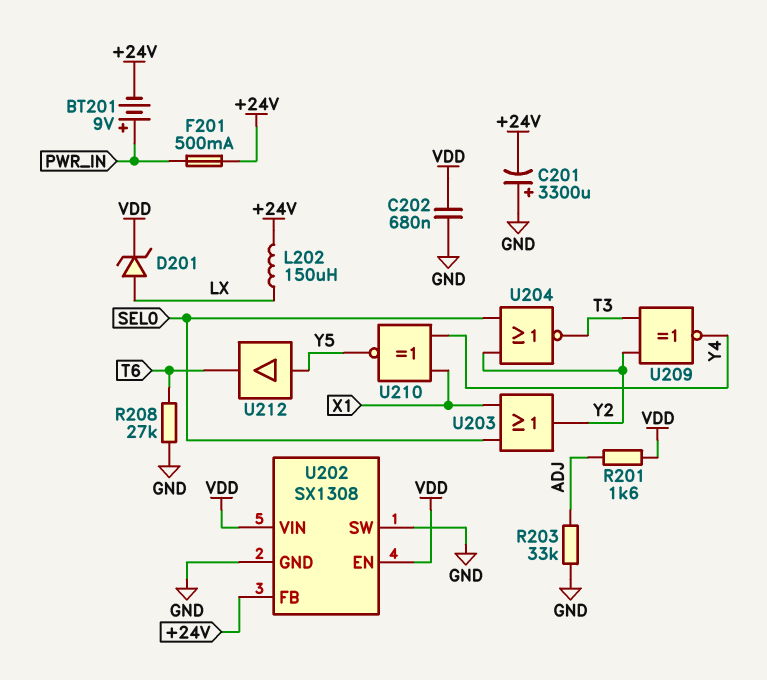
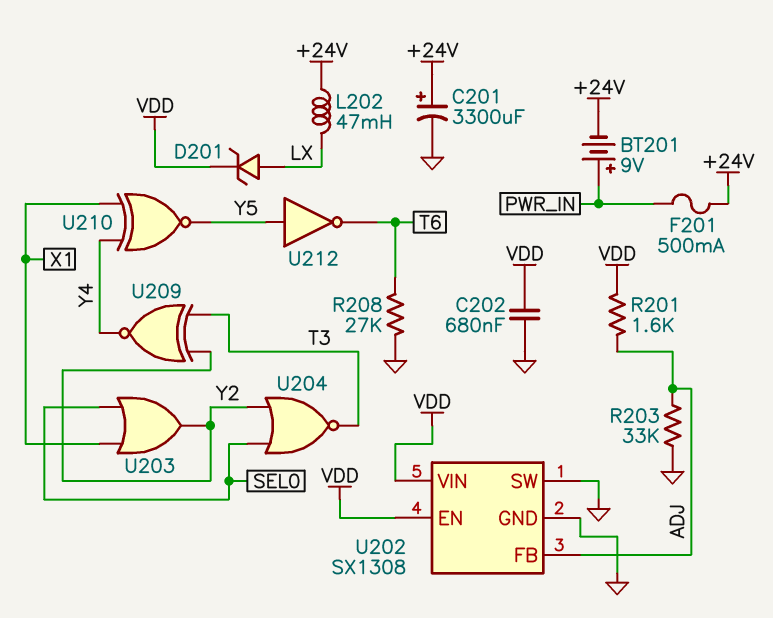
C201: 3300uF (plus GND, minus +24V) -> 3300uF (plus +24V, minus GND)
L202: 150uH (+24V, LX) -> 47mH (+24V, LX)
U202 pin FB: +24V -> ADJ
U212: buffer (in Y5, out T6) -> NOT (in Y5, out T6)

